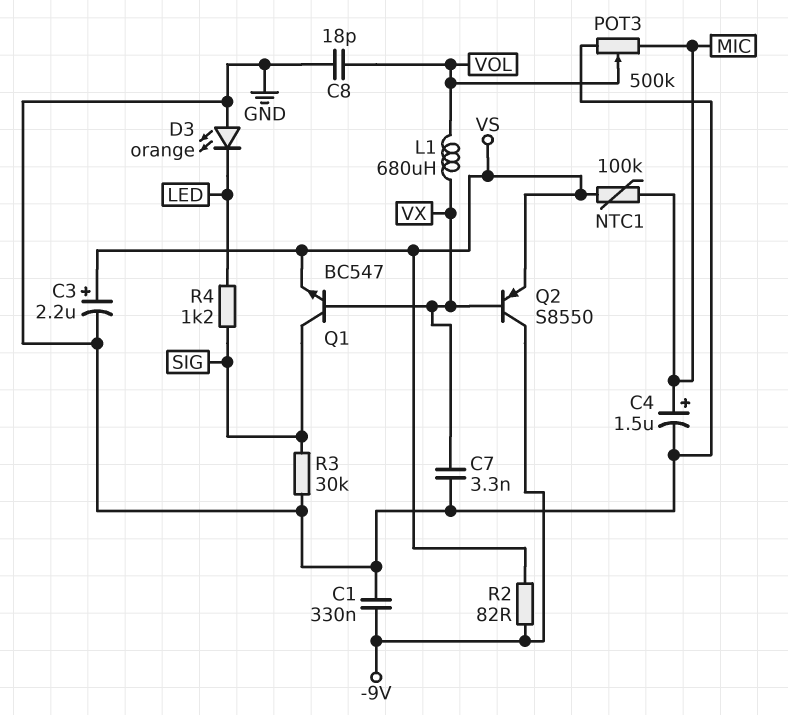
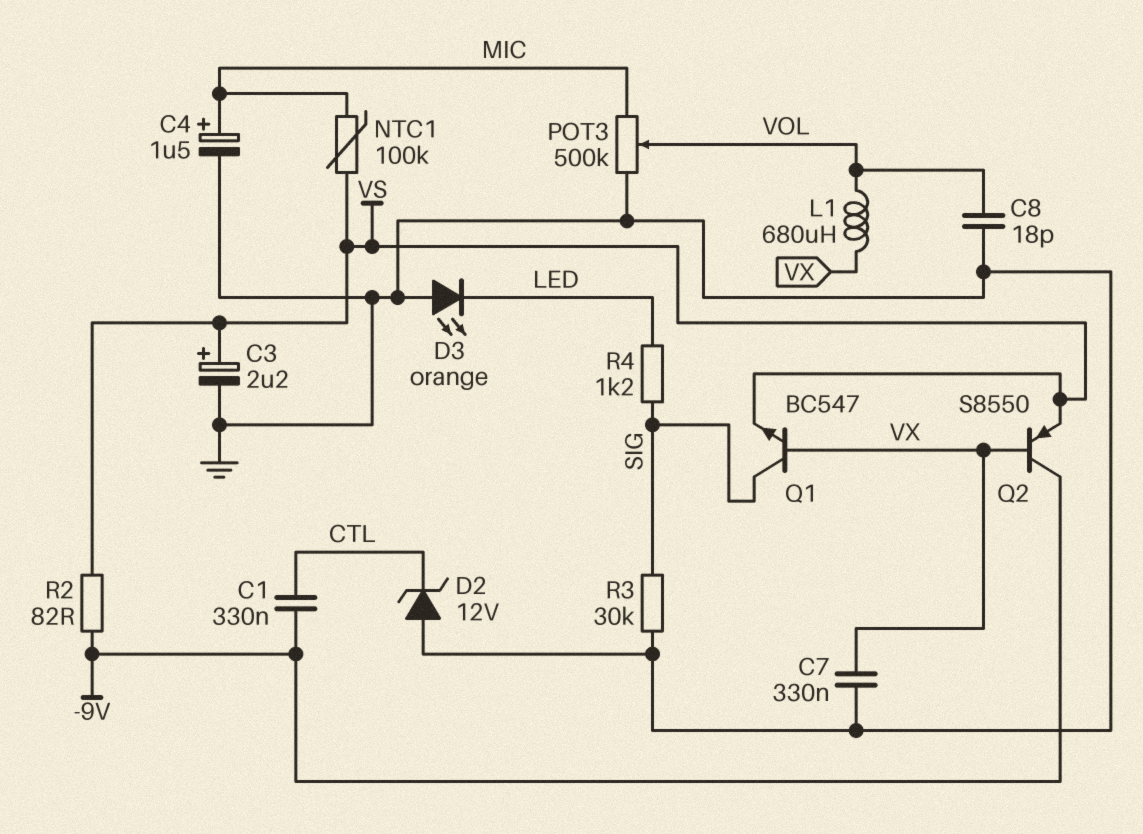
C1: 330nF (-9V, GND) -> 330nF (-9V, CTL)
C7: 3.3nF (GND, VX) -> 330nF (GND, VX)
D2: none -> zener 12V (A GND, K CTL)

